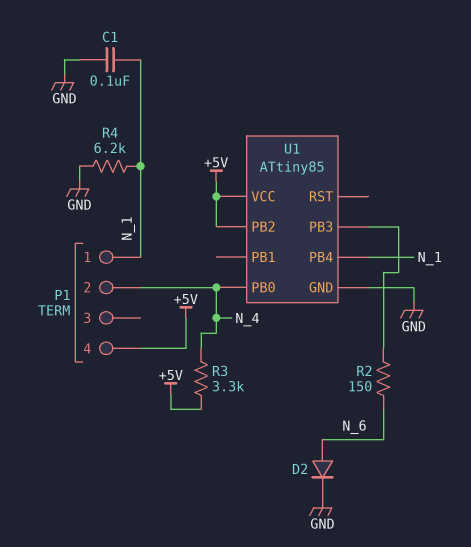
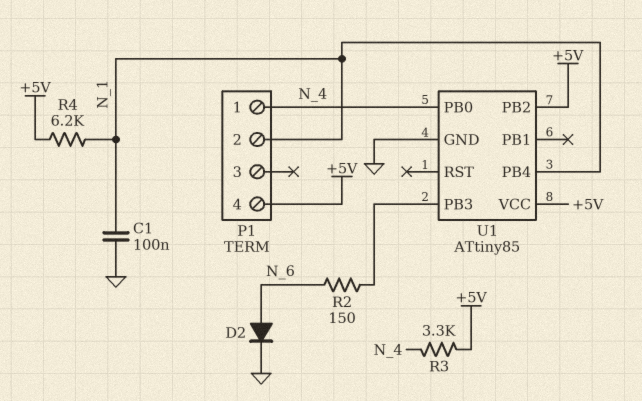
P1 pin 1: N_1 -> N_4
P1 pin 2: N_4 -> N_1
R4: 6.2k (GND, N_1) -> 6.2k (+5V, N_1)

